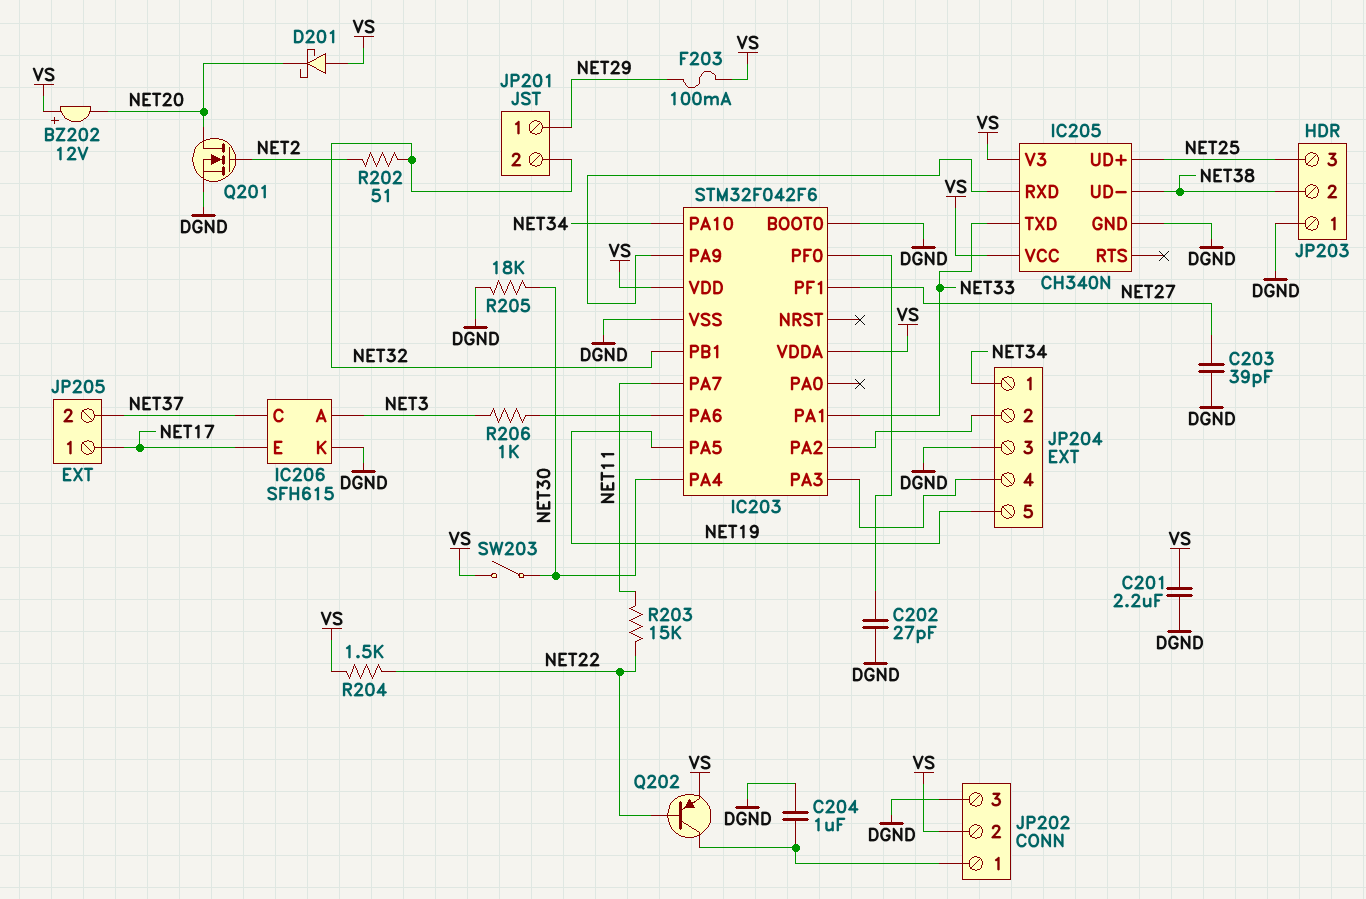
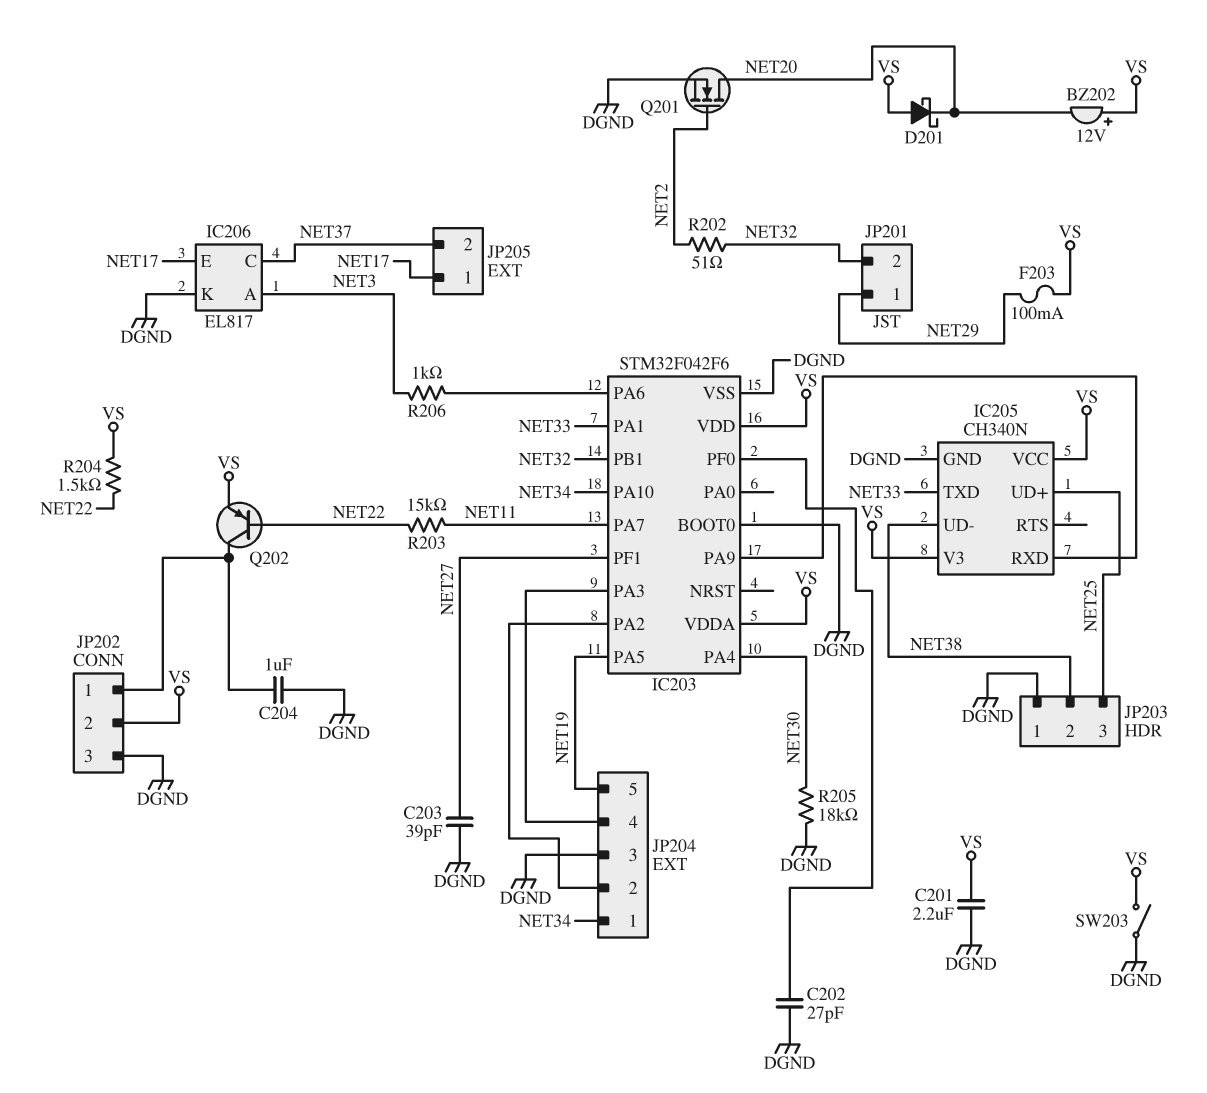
IC206: SFH615 -> EL817
SW203: switch (NET30, VS) -> switch (DGND, VS)

